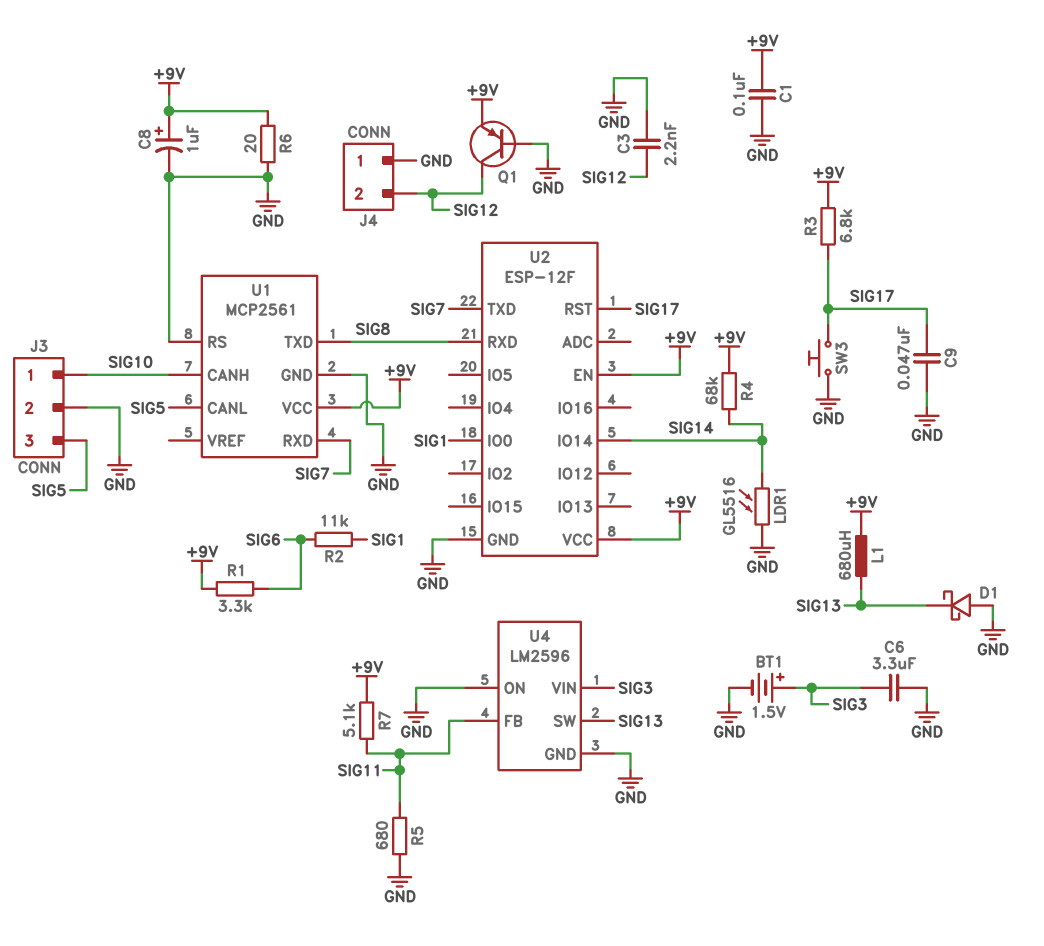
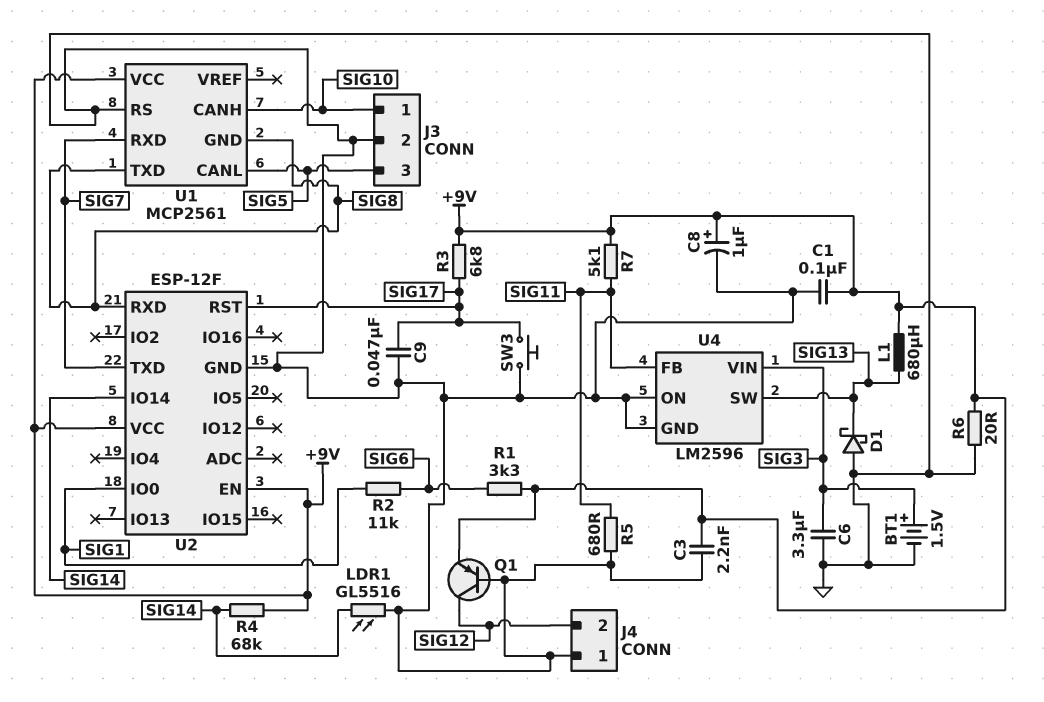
C3: 2.2nF (GND, SIG12) -> 2.2nF (+9V, GND)
U1 pin GND: GND -> SIG8

